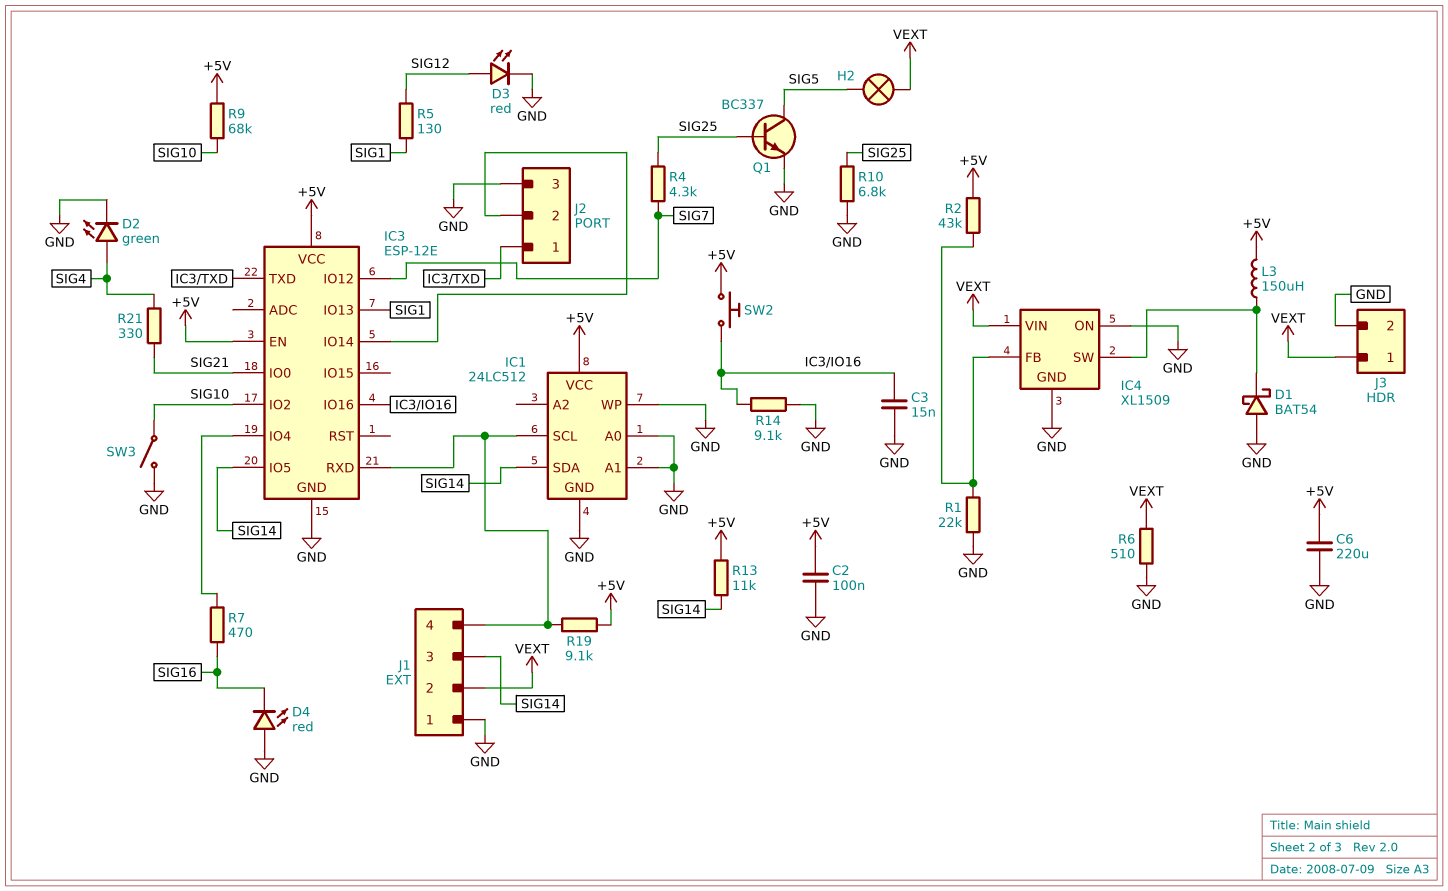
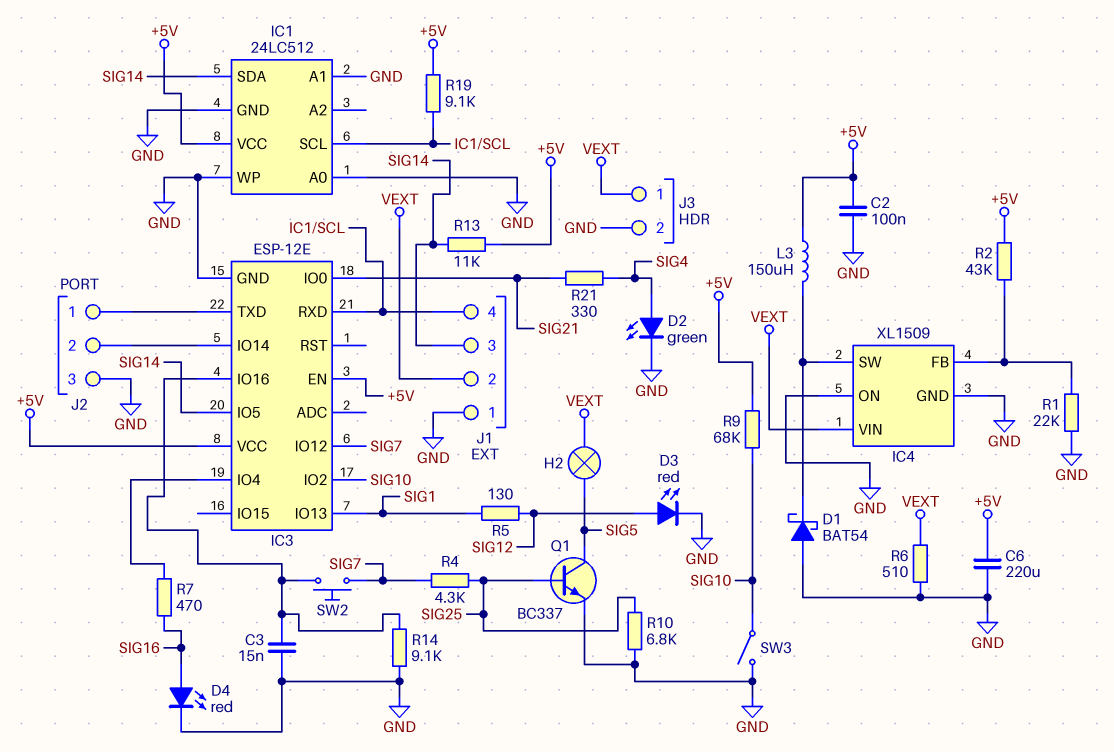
D4: LED red (A GND, K SIG16) -> LED red (A SIG16, K GND)
SW2: button (+5V, IC3/IO16) -> button (IC3/IO16, SIG7)

